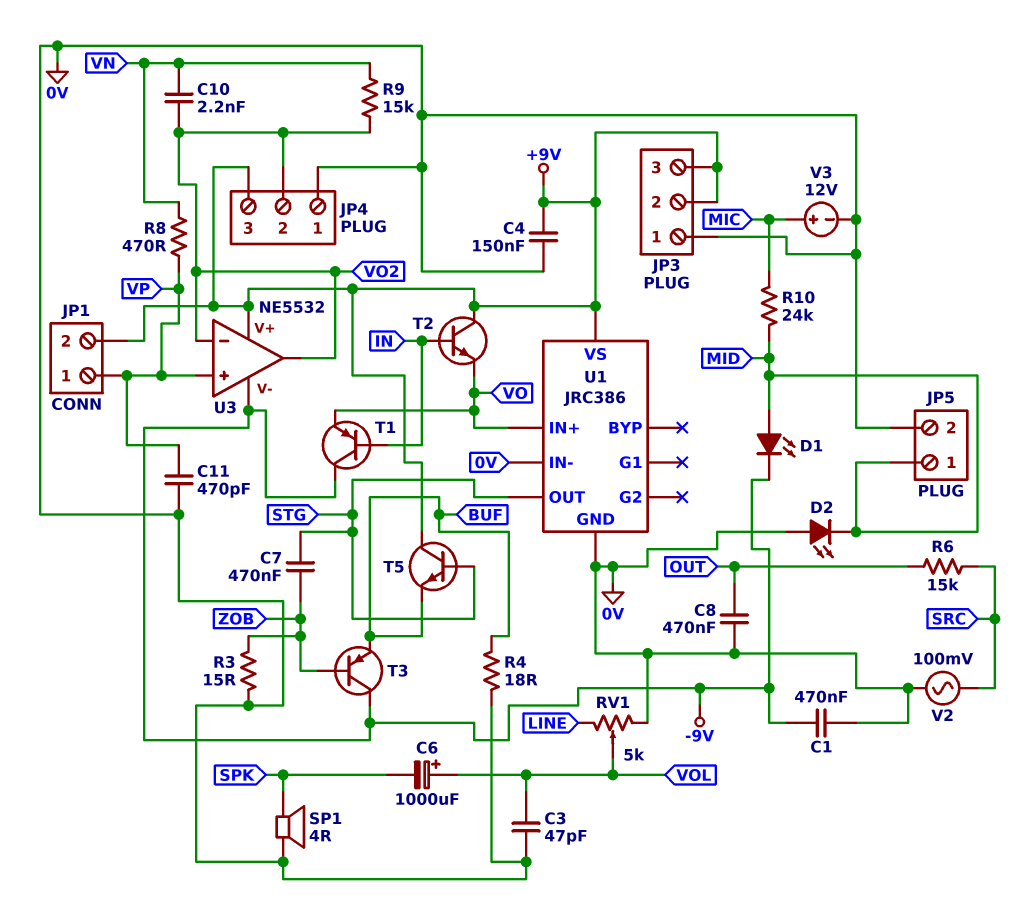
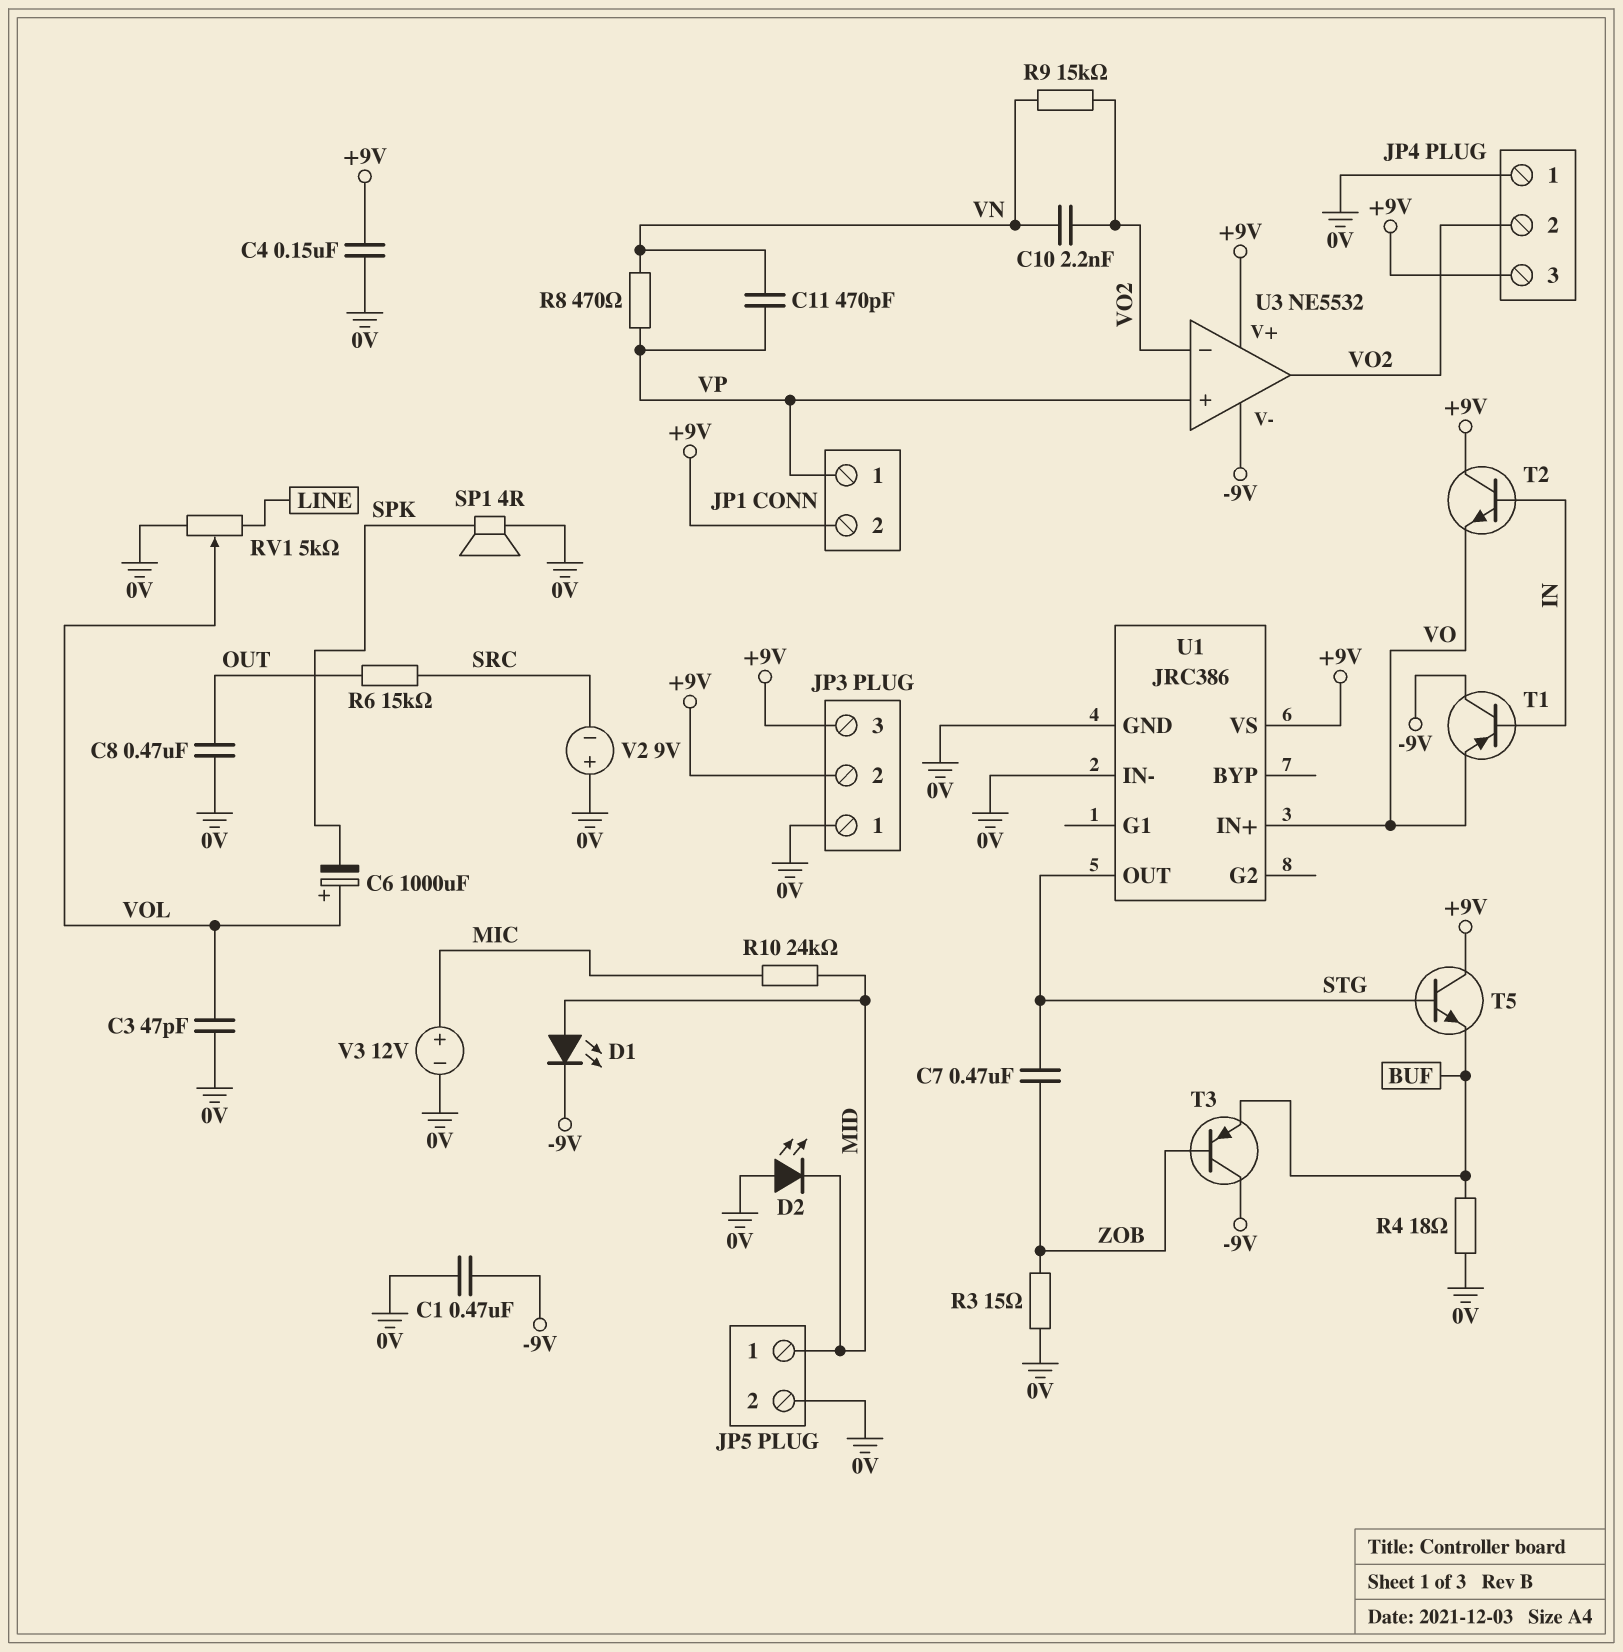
C11: 470pF (0V, VP) -> 470pF (VN, VP)
V2: AC 100mV (0V, SRC) -> 9V (plus 0V, minus SRC)

